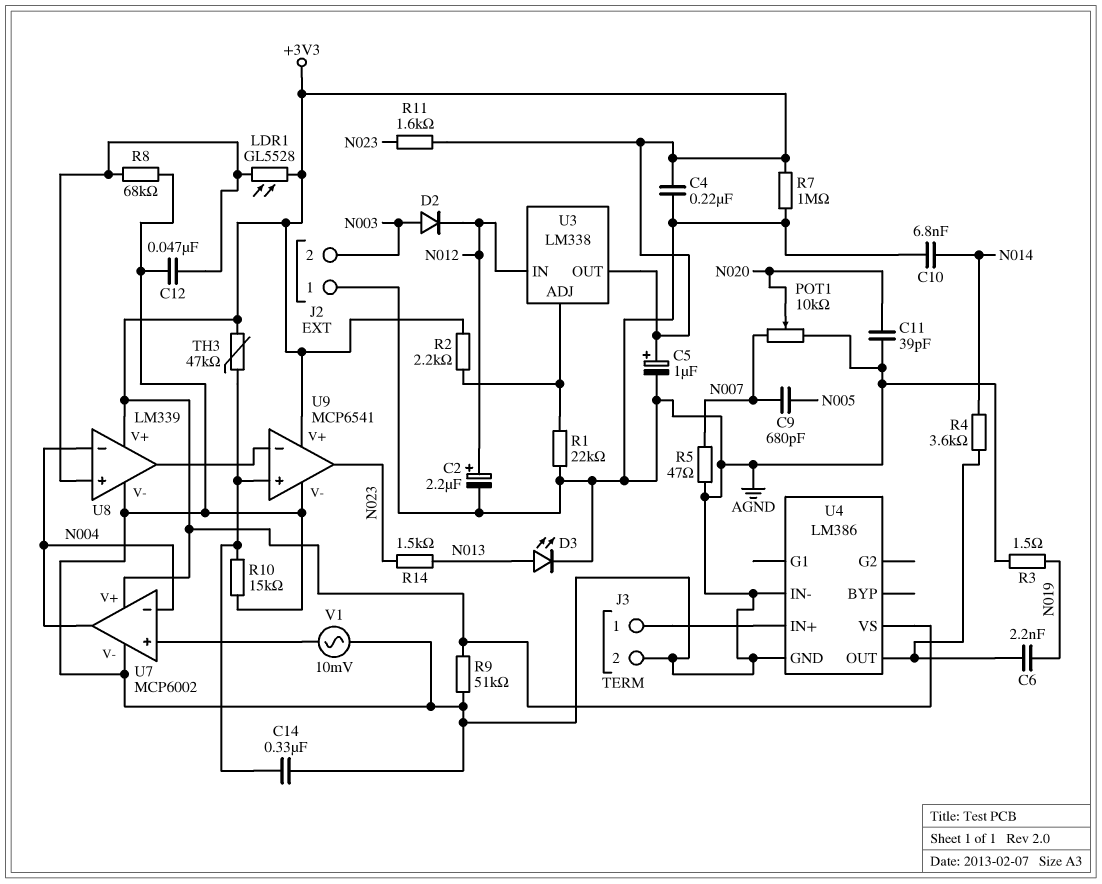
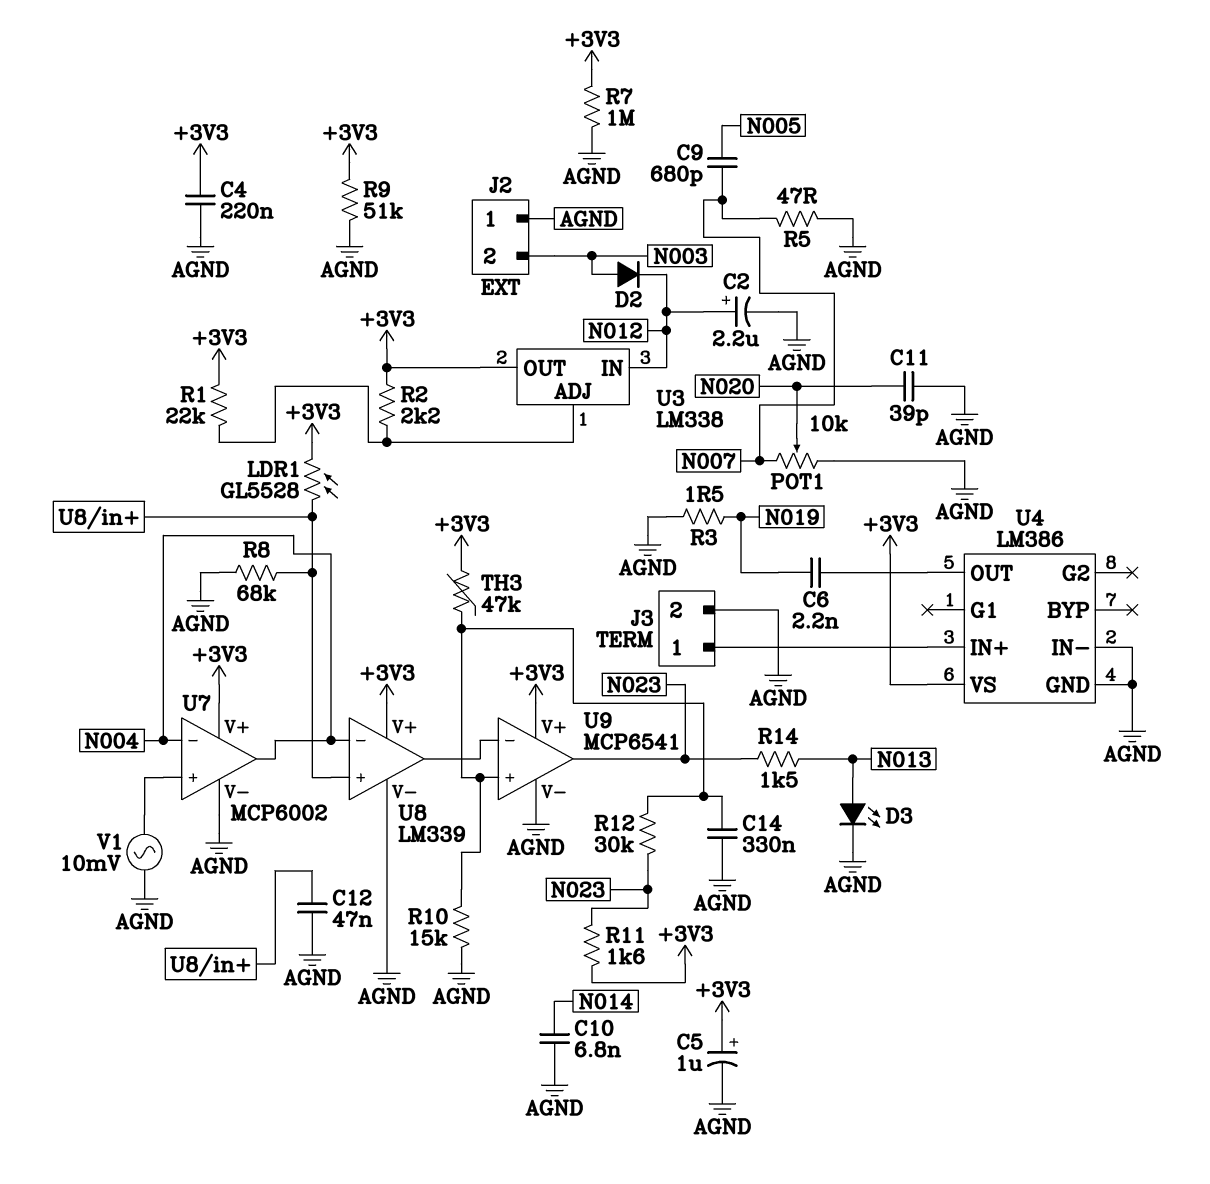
R1: 22k (AGND, U3/ADJ) -> 22k (+3V3, U3/ADJ)
R4: 3.6k (N014, U4/OUT) -> none
R12: none -> 30k (N023, U9/in+)

